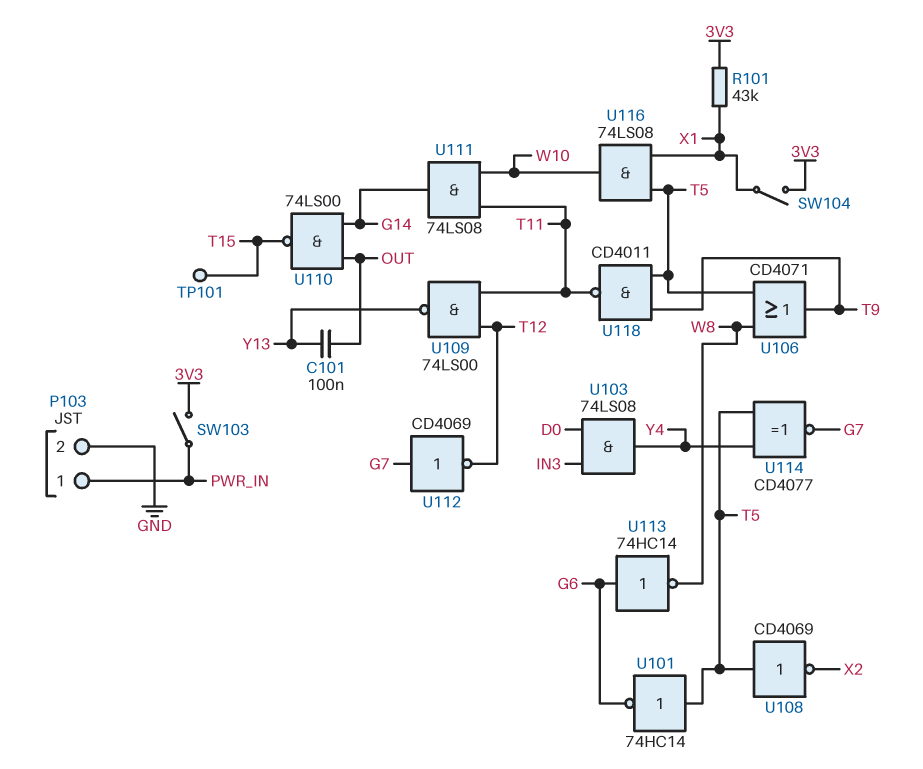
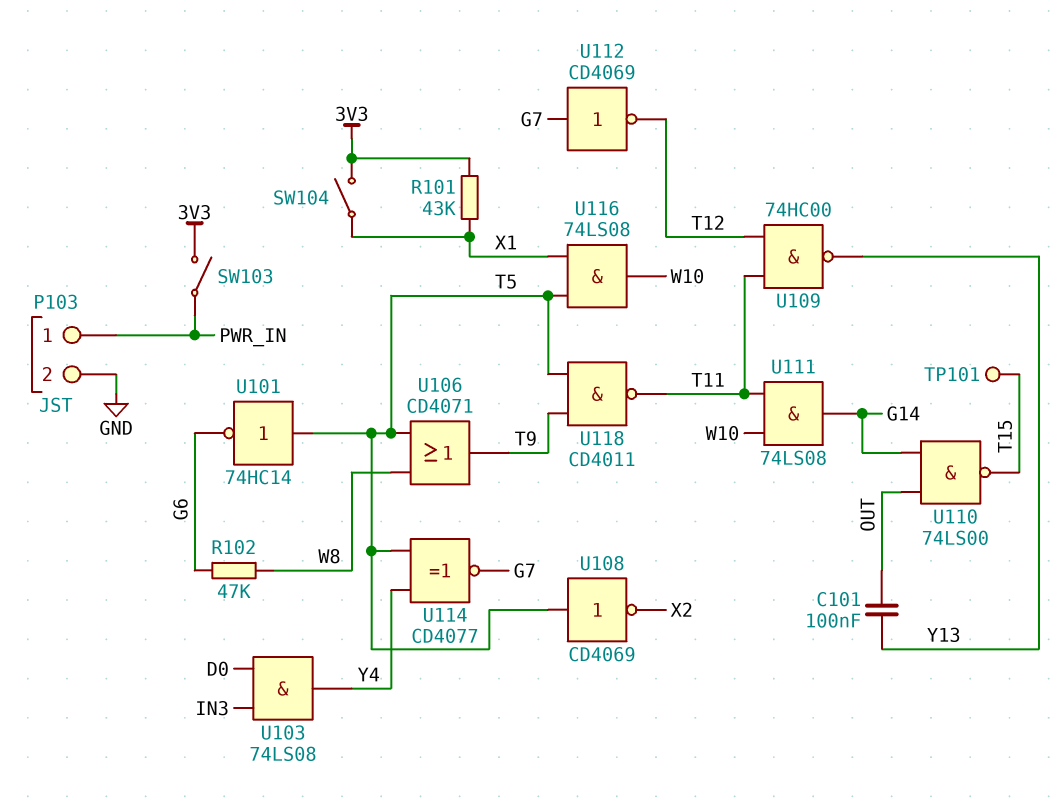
R102: none -> 47k (G6, W8)
U109: NAND 74LS00 (in T11, in T12, out Y13) -> NAND 74HC00 (in T11, in T12, out Y13)
U113: NOT 74HC14 (in G6, out W8) -> none

